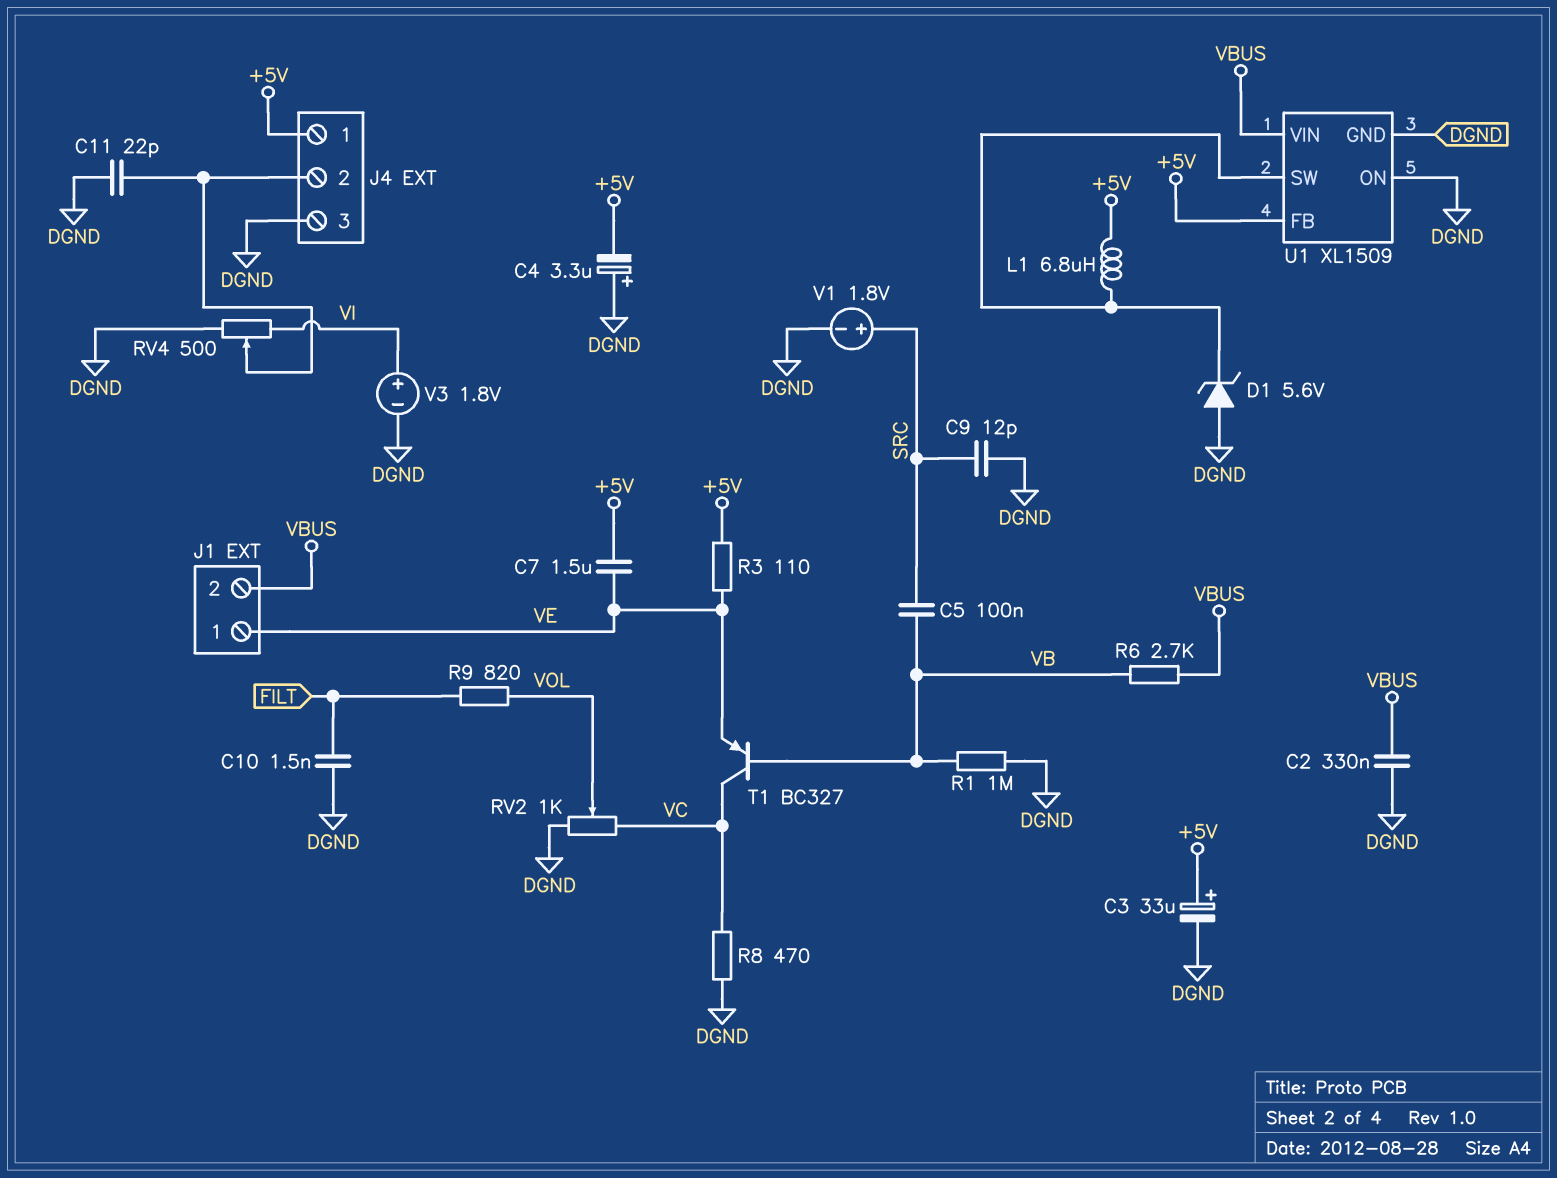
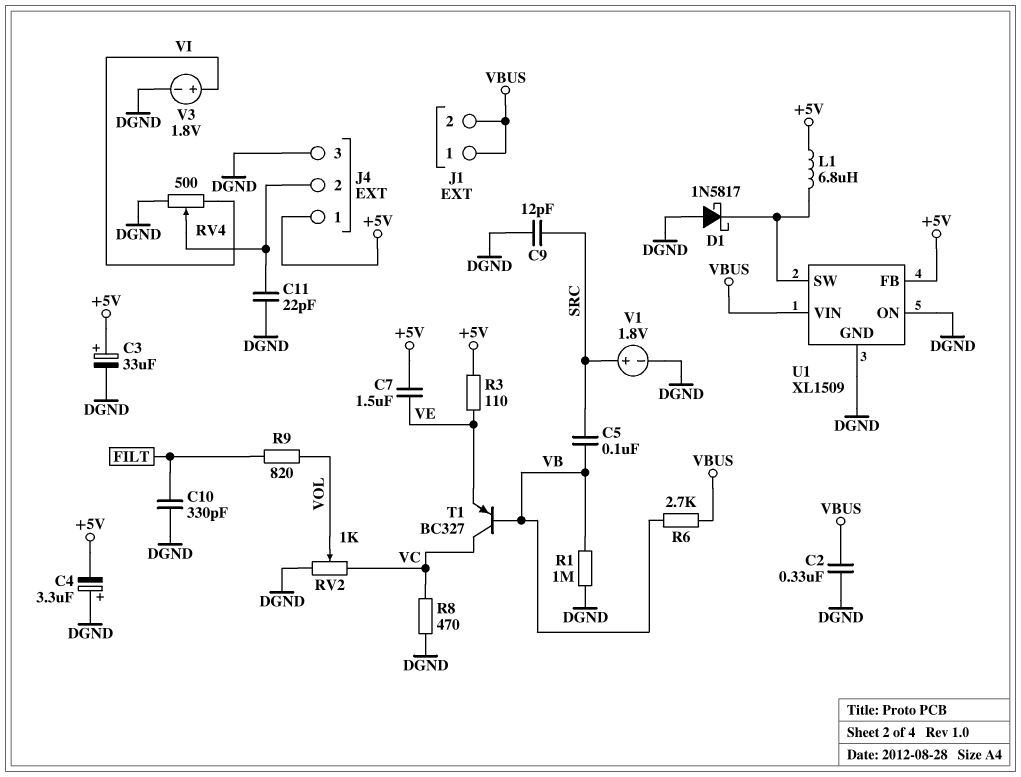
C10: 1.5nF (DGND, FILT) -> 330pF (DGND, FILT)
D1: zener 5.6V (A DGND, K U1/SW) -> schottky 1N5817 (A DGND, K U1/SW)
J1 pin 1: VE -> VBUS

